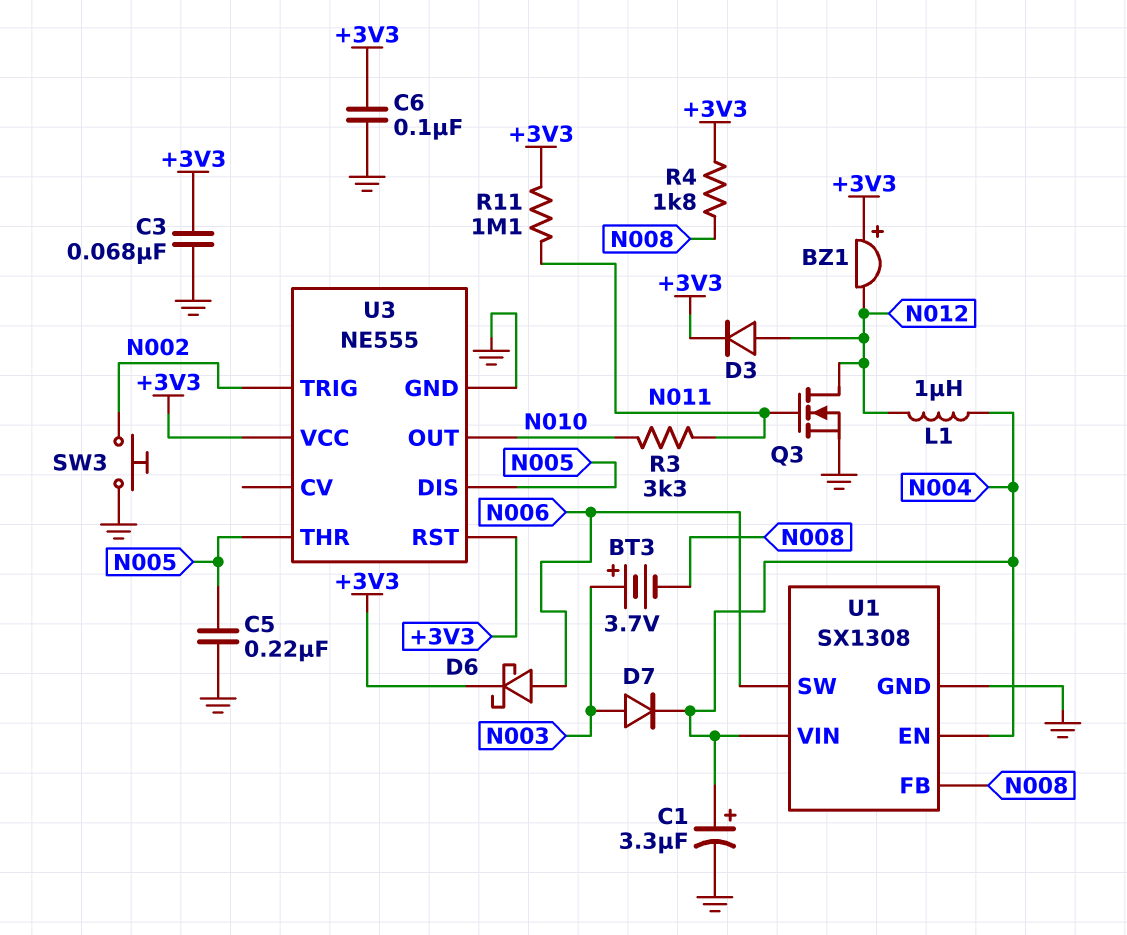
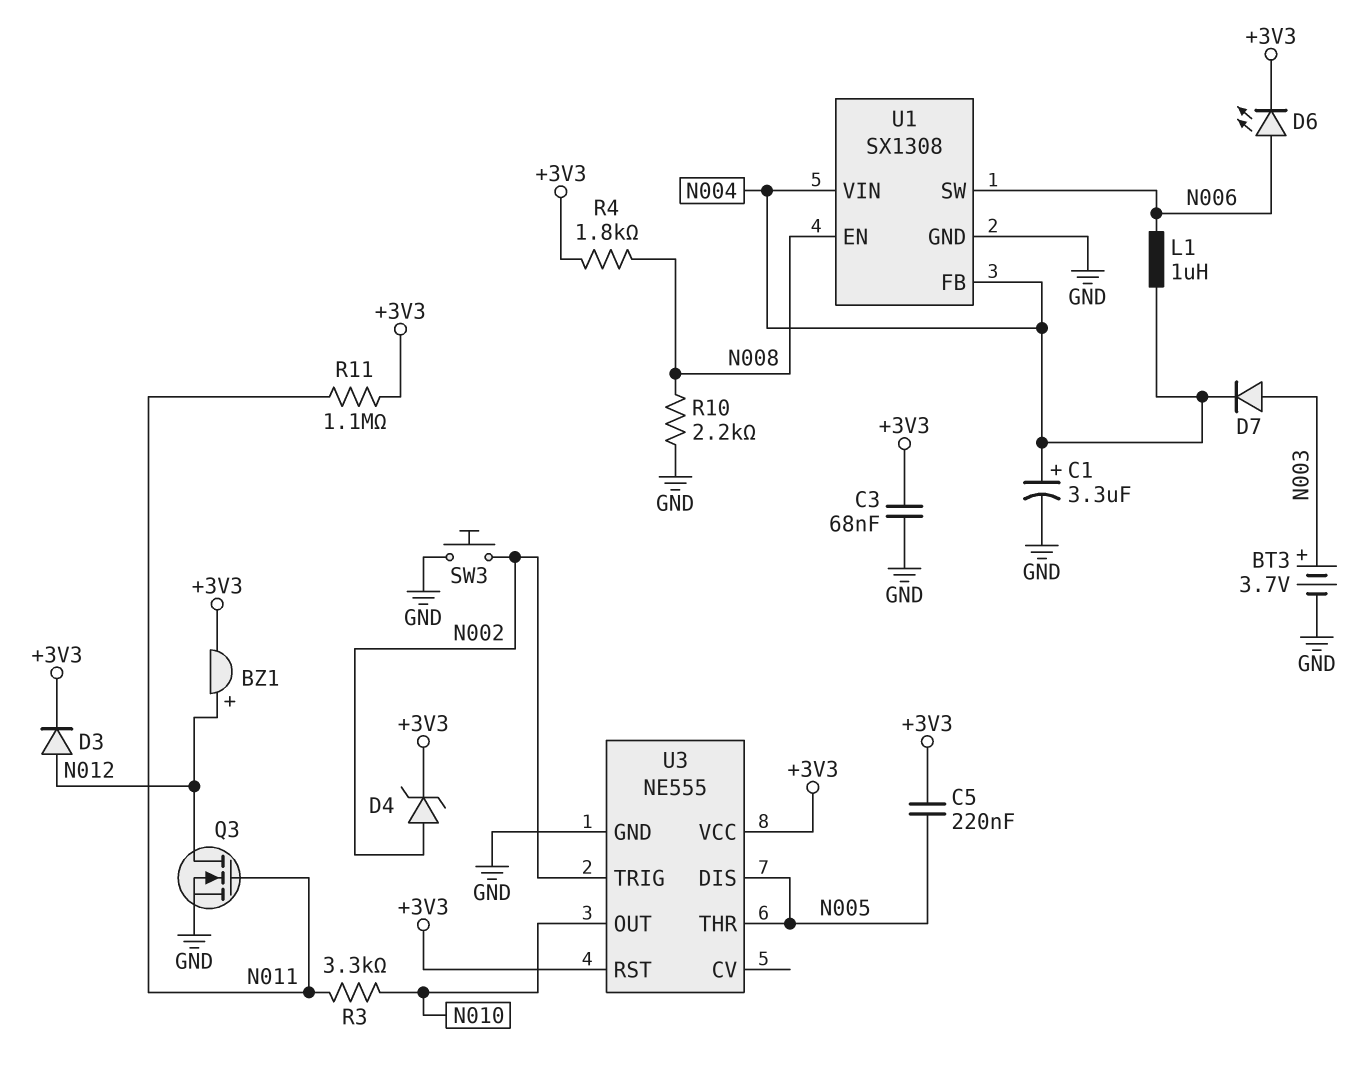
BT3: 3.7V (plus N003, minus N008) -> 3.7V (plus N003, minus GND)
BZ1: buzzer (plus +3V3, minus N012) -> buzzer (plus N012, minus +3V3)
C5: 220nF (GND, N005) -> 220nF (+3V3, N005)
C6: 100nF (+3V3, GND) -> none
D4: none -> zener (A N002, K +3V3)
D6: schottky (A N006, K +3V3) -> LED (A N006, K +3V3)
L1: 1uH (N004, N012) -> 1uH (N004, N006)
R10: none -> 2.2k (GND, N008)
U1 pin EN: N004 -> N008
U1 pin FB: N008 -> N004

